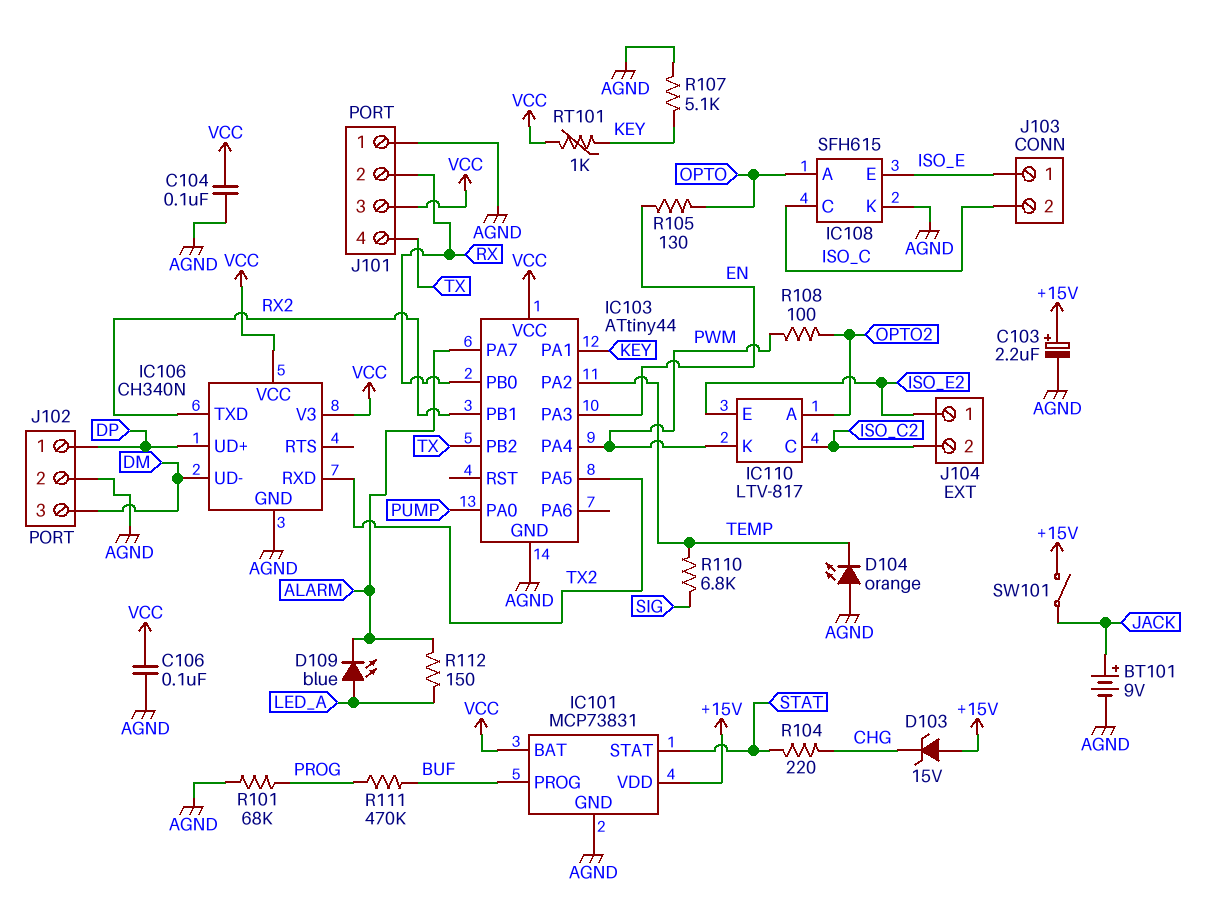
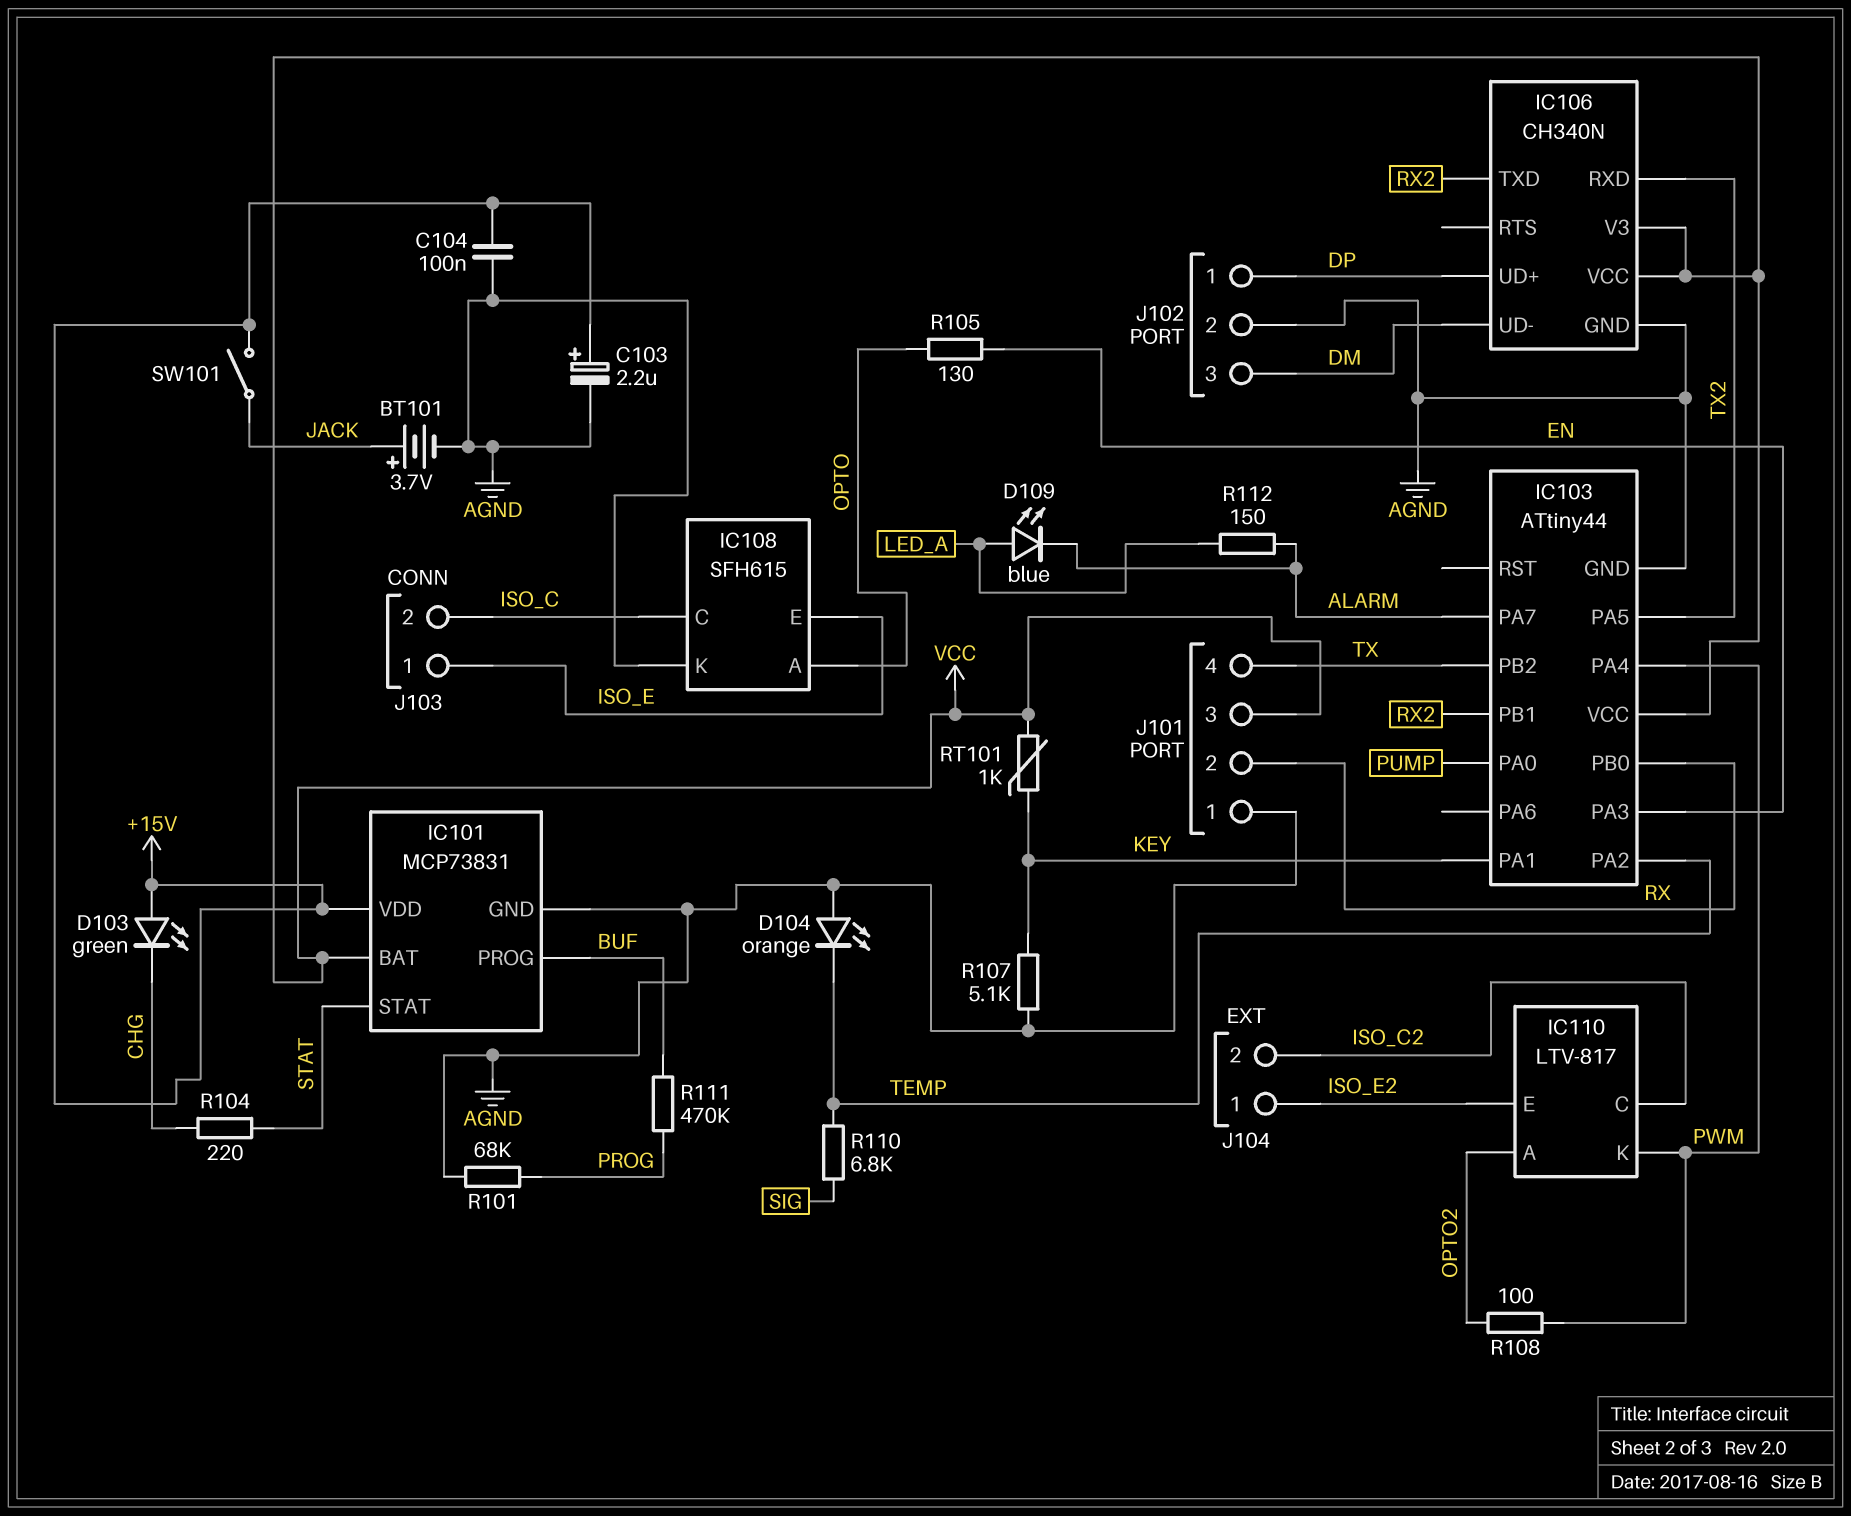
BT101: 9V (plus JACK, minus AGND) -> 3.7V (plus JACK, minus AGND)
C104: 100nF (AGND, VCC) -> 100nF (+15V, AGND)
C106: 100nF (AGND, VCC) -> none
D103: zener 15V (A +15V, K CHG) -> LED green (A +15V, K CHG)

